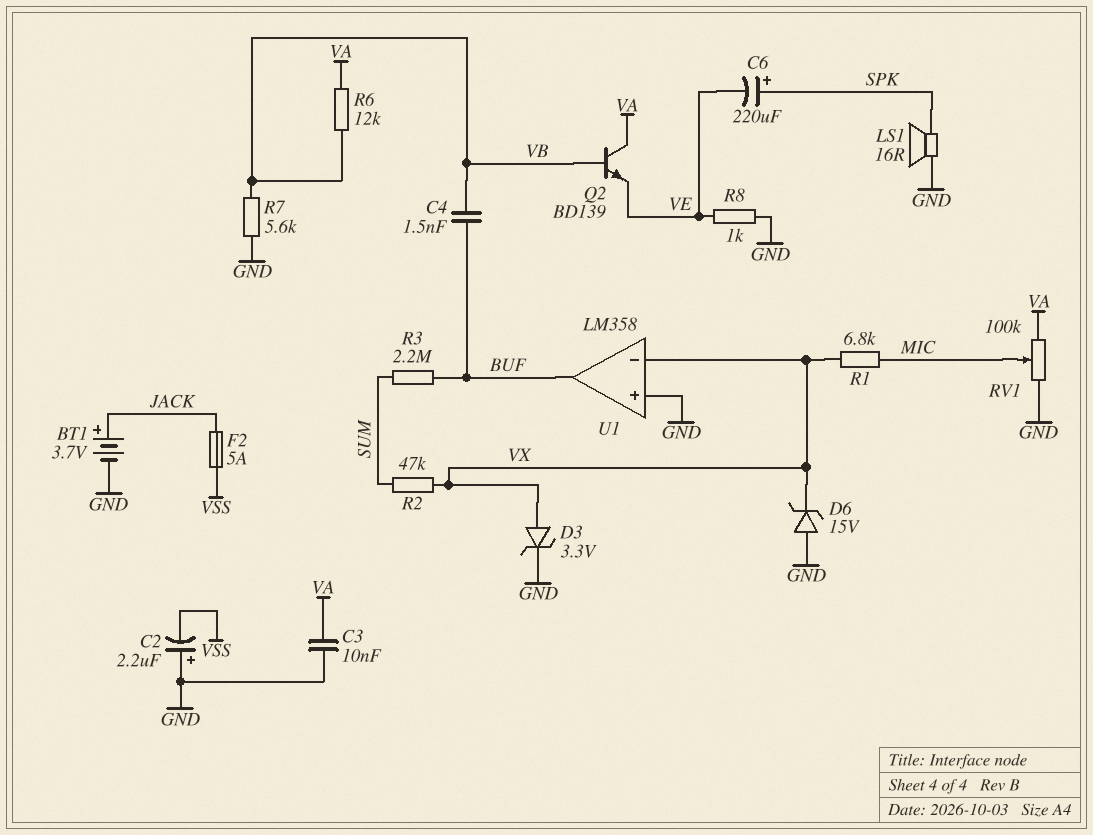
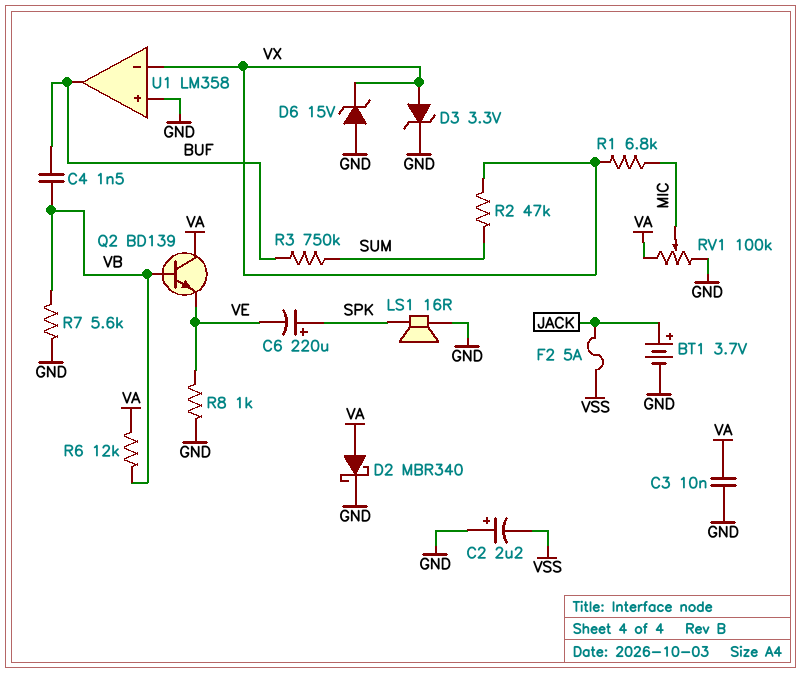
D2: none -> schottky MBR340 (A VA, K GND)
R3: 2.2M (BUF, SUM) -> 750k (BUF, SUM)

